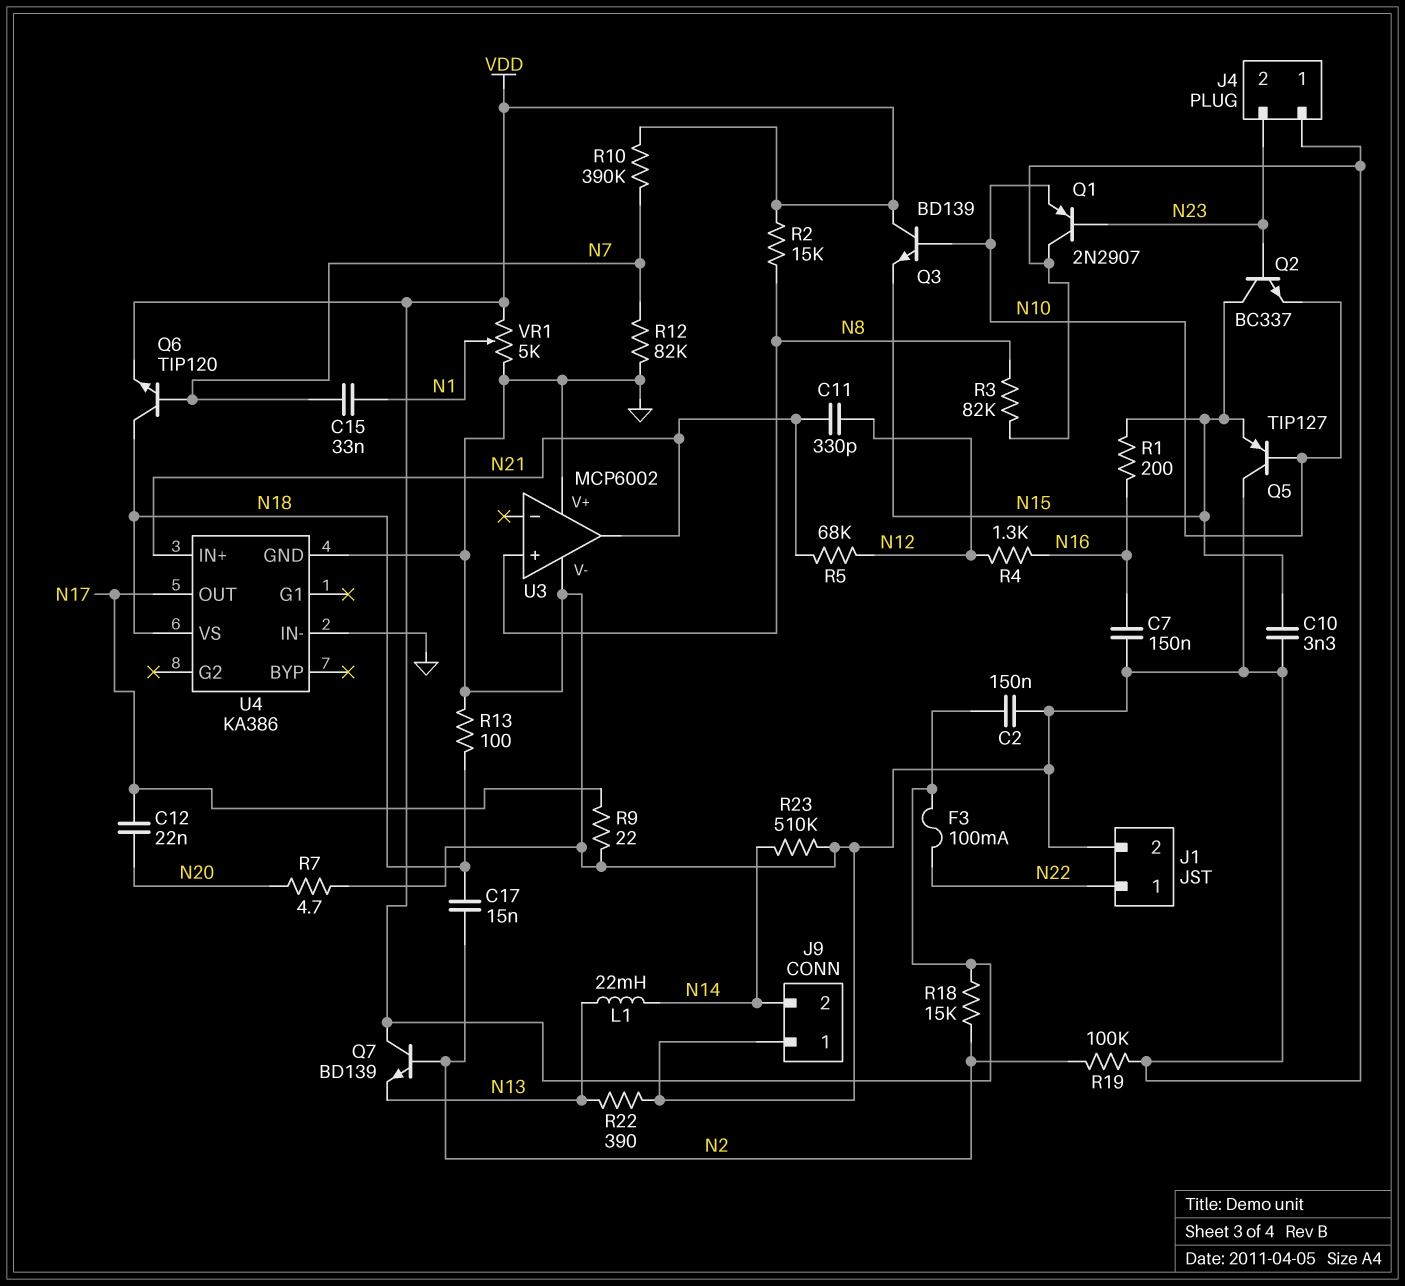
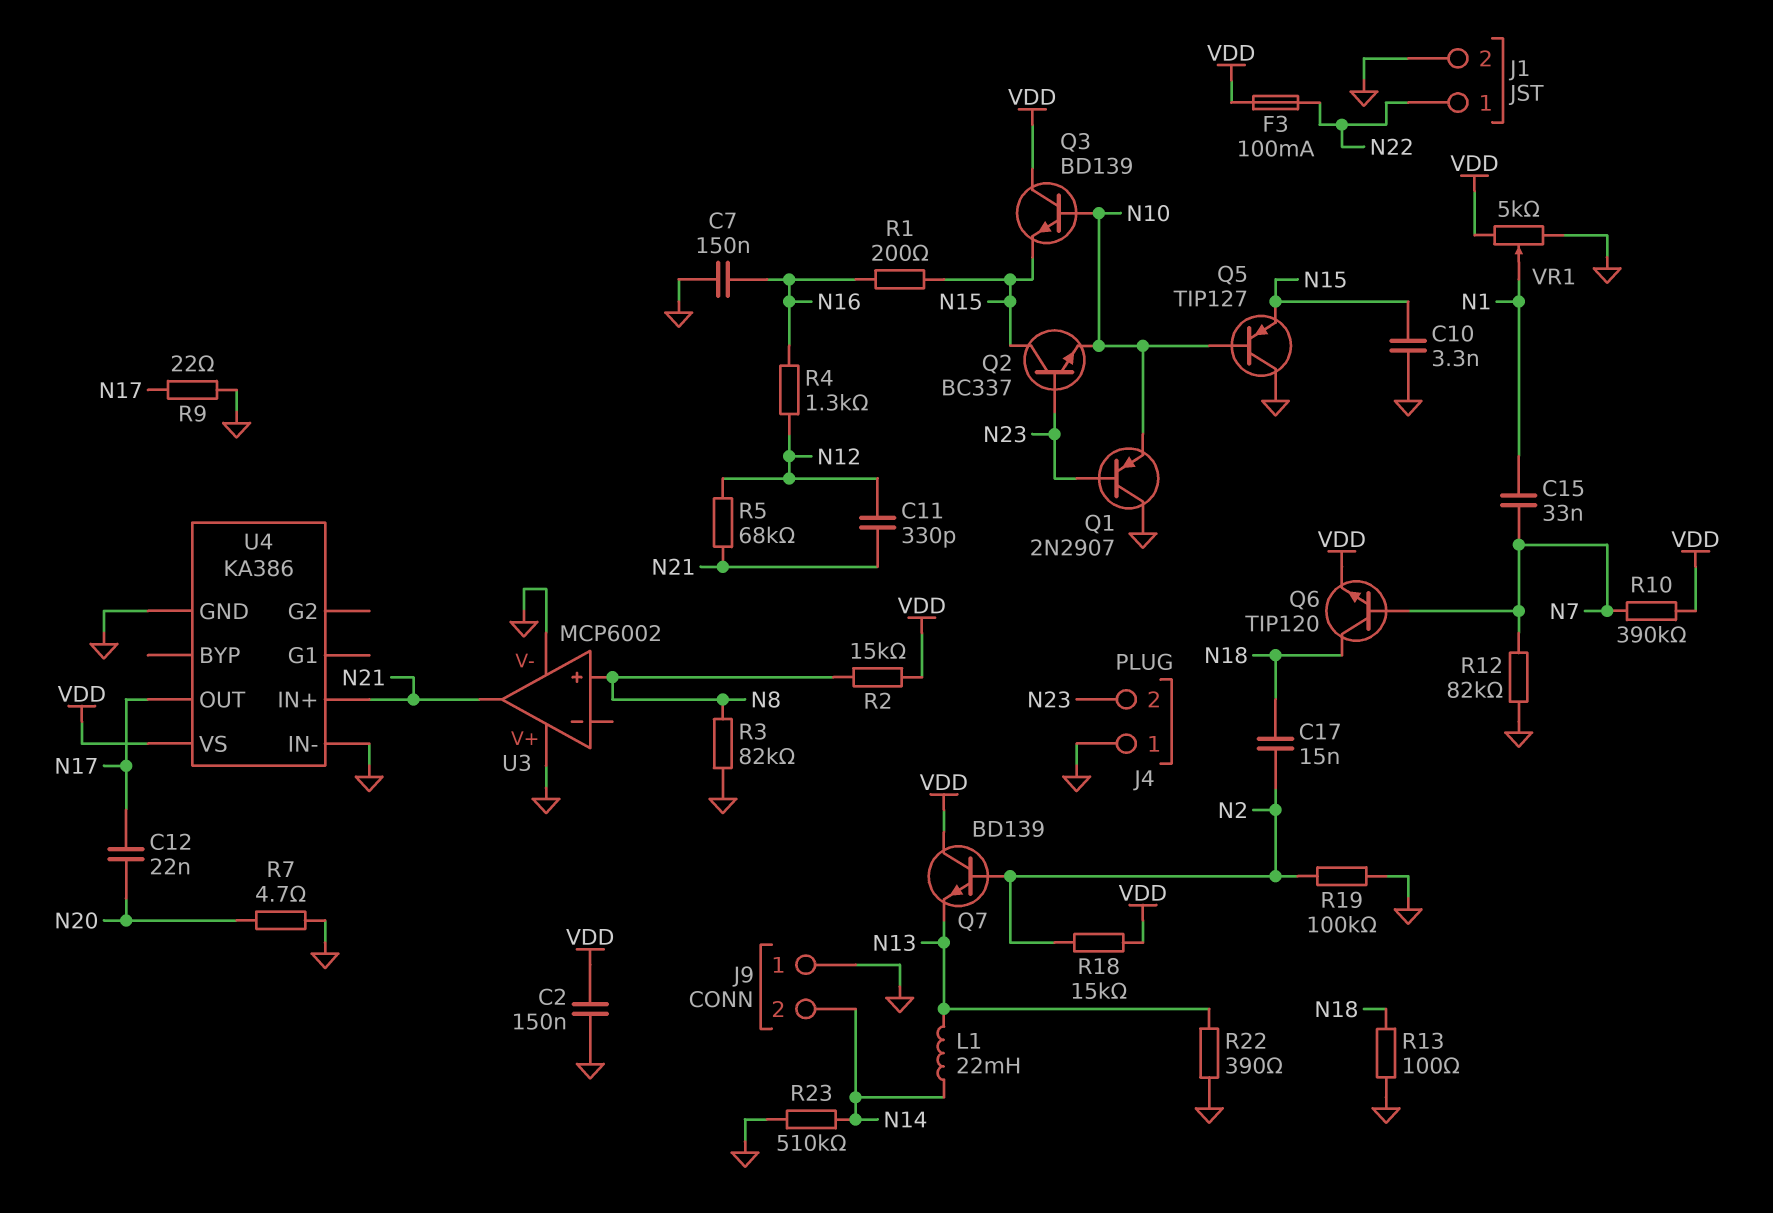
U4 pin VS: N18 -> VDD

